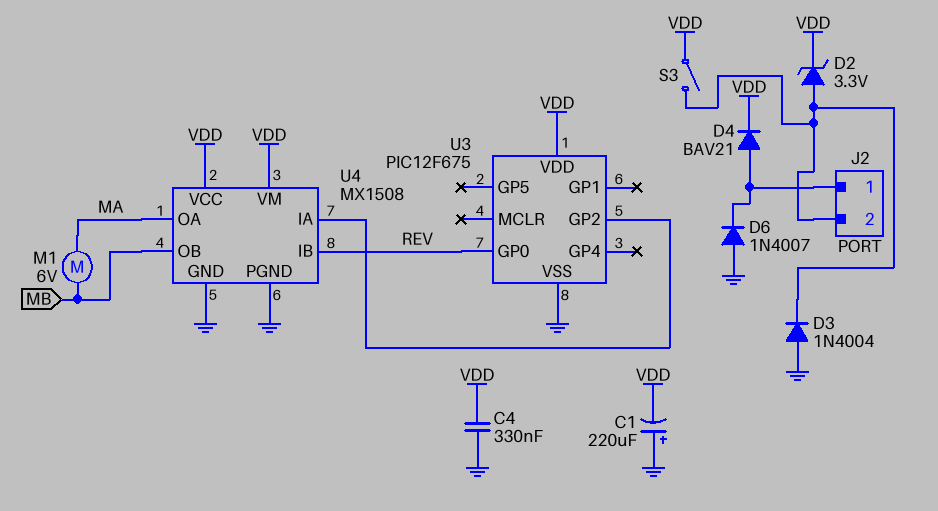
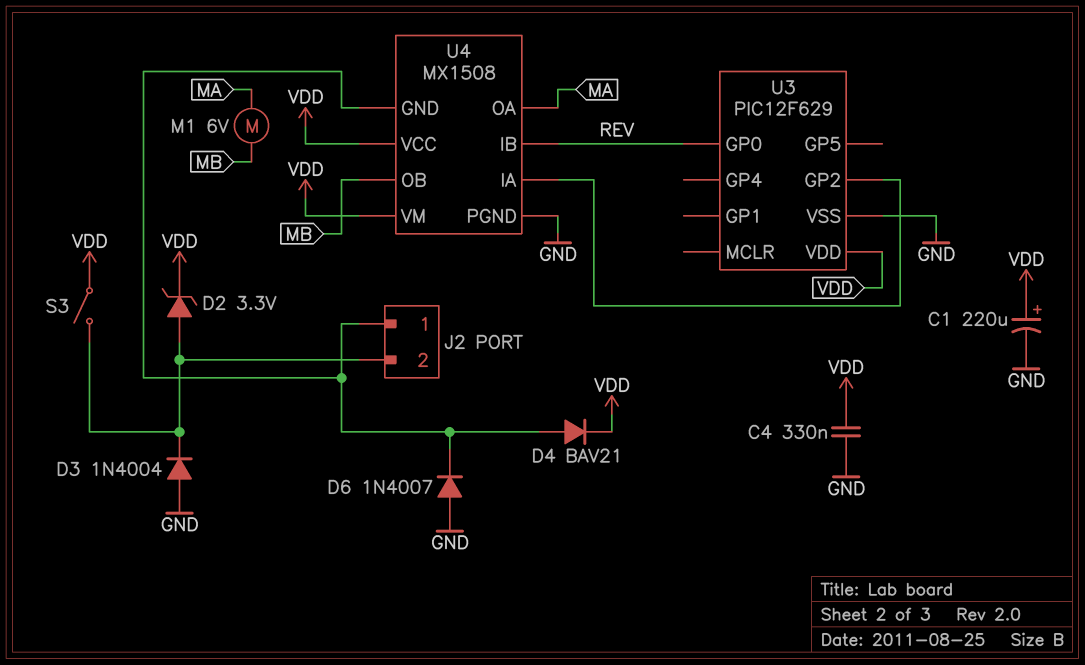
C1: 220uF (plus GND, minus VDD) -> 220uF (plus VDD, minus GND)
U3: PIC12F675 -> PIC12F629
U4 pin GND: GND -> J2/1

